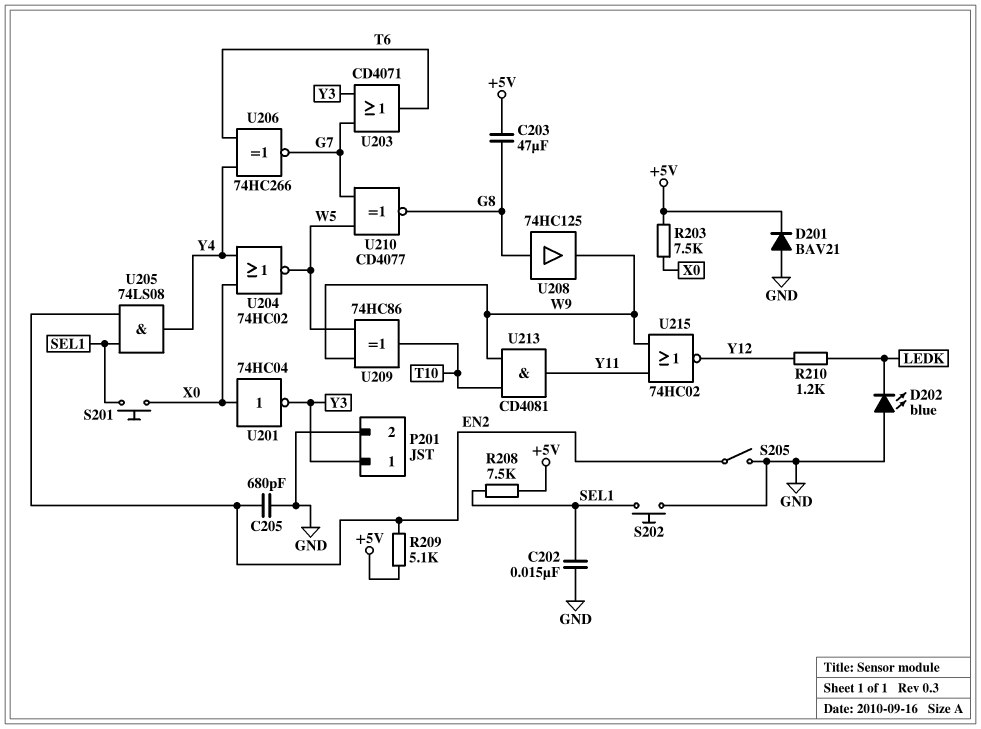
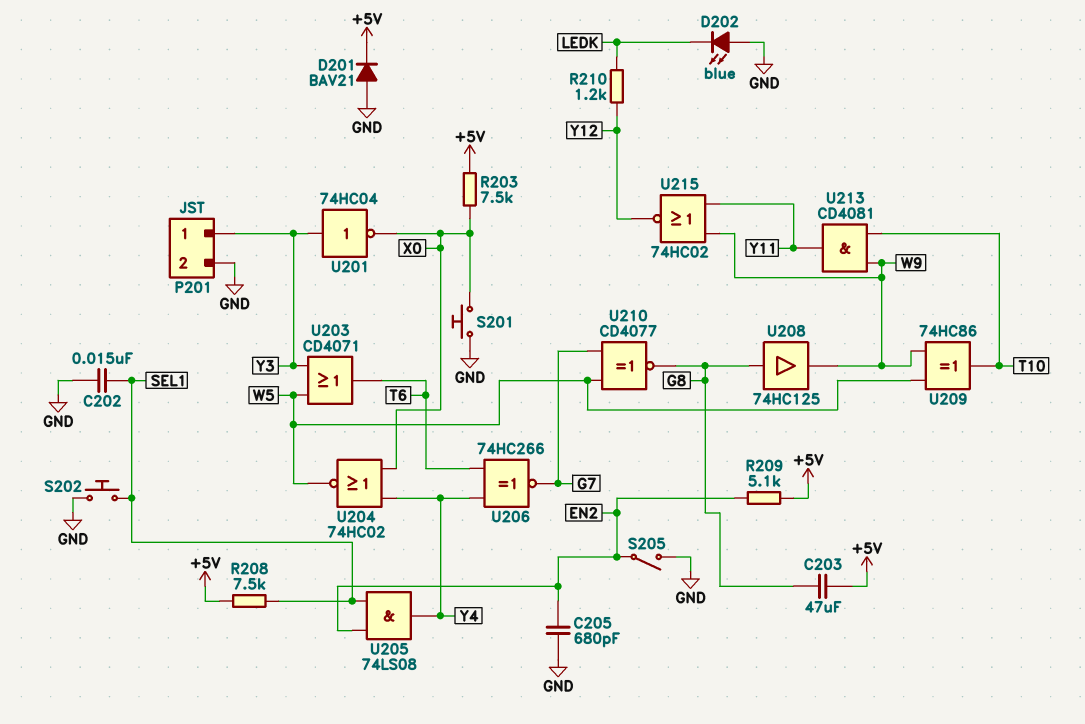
S201: button (SEL1, X0) -> button (GND, X0)
U201: NOT 74HC04 (in X0, out Y3) -> NOT 74HC04 (in Y3, out X0)
U203: OR CD4071 (in G7, in Y3, out T6) -> OR CD4071 (in W5, in Y3, out T6)

